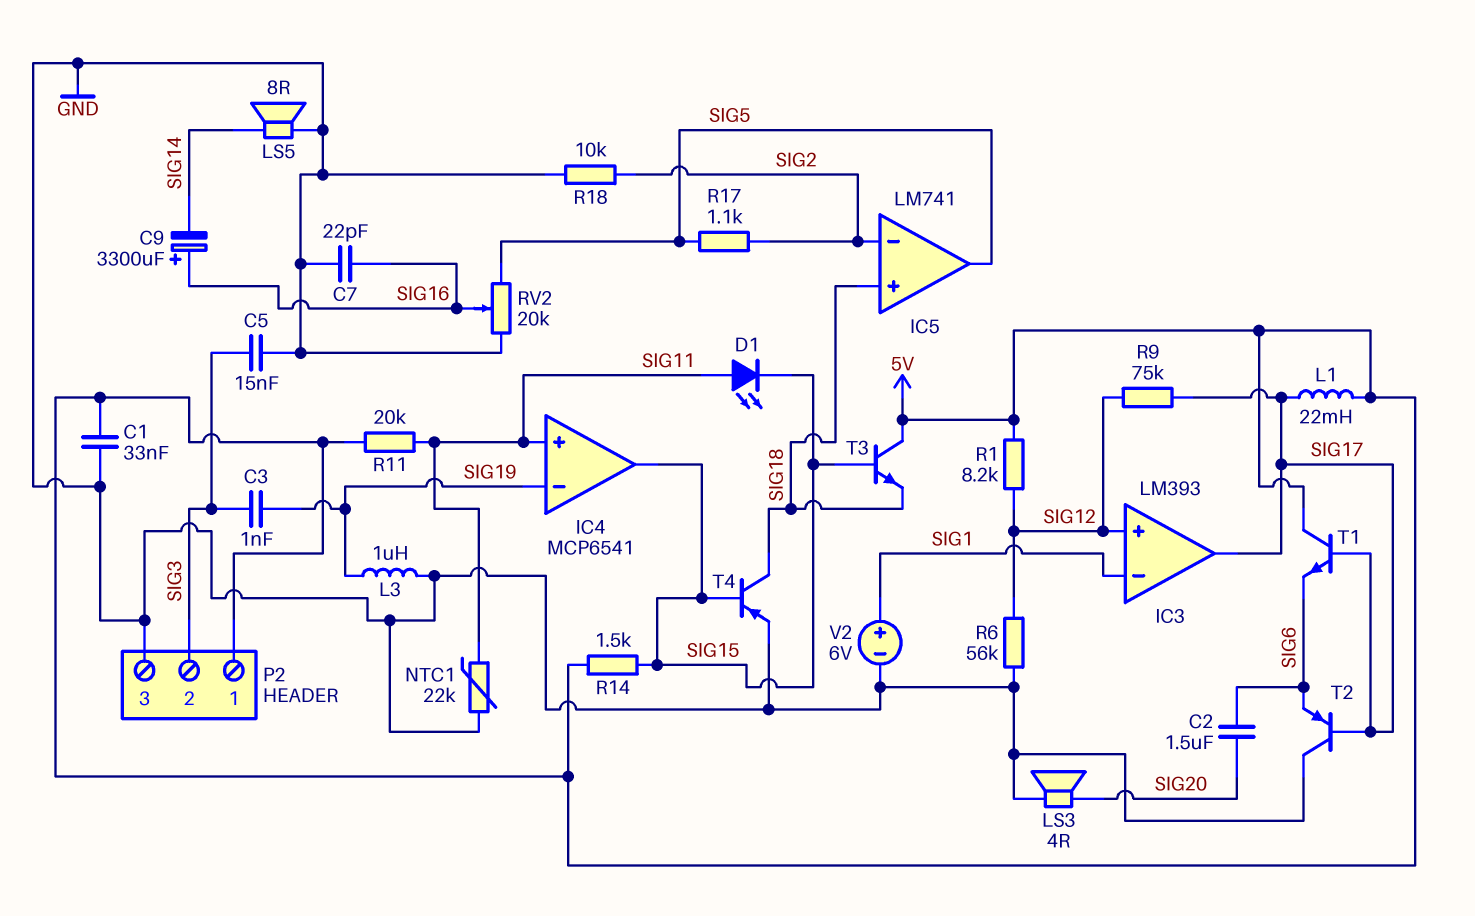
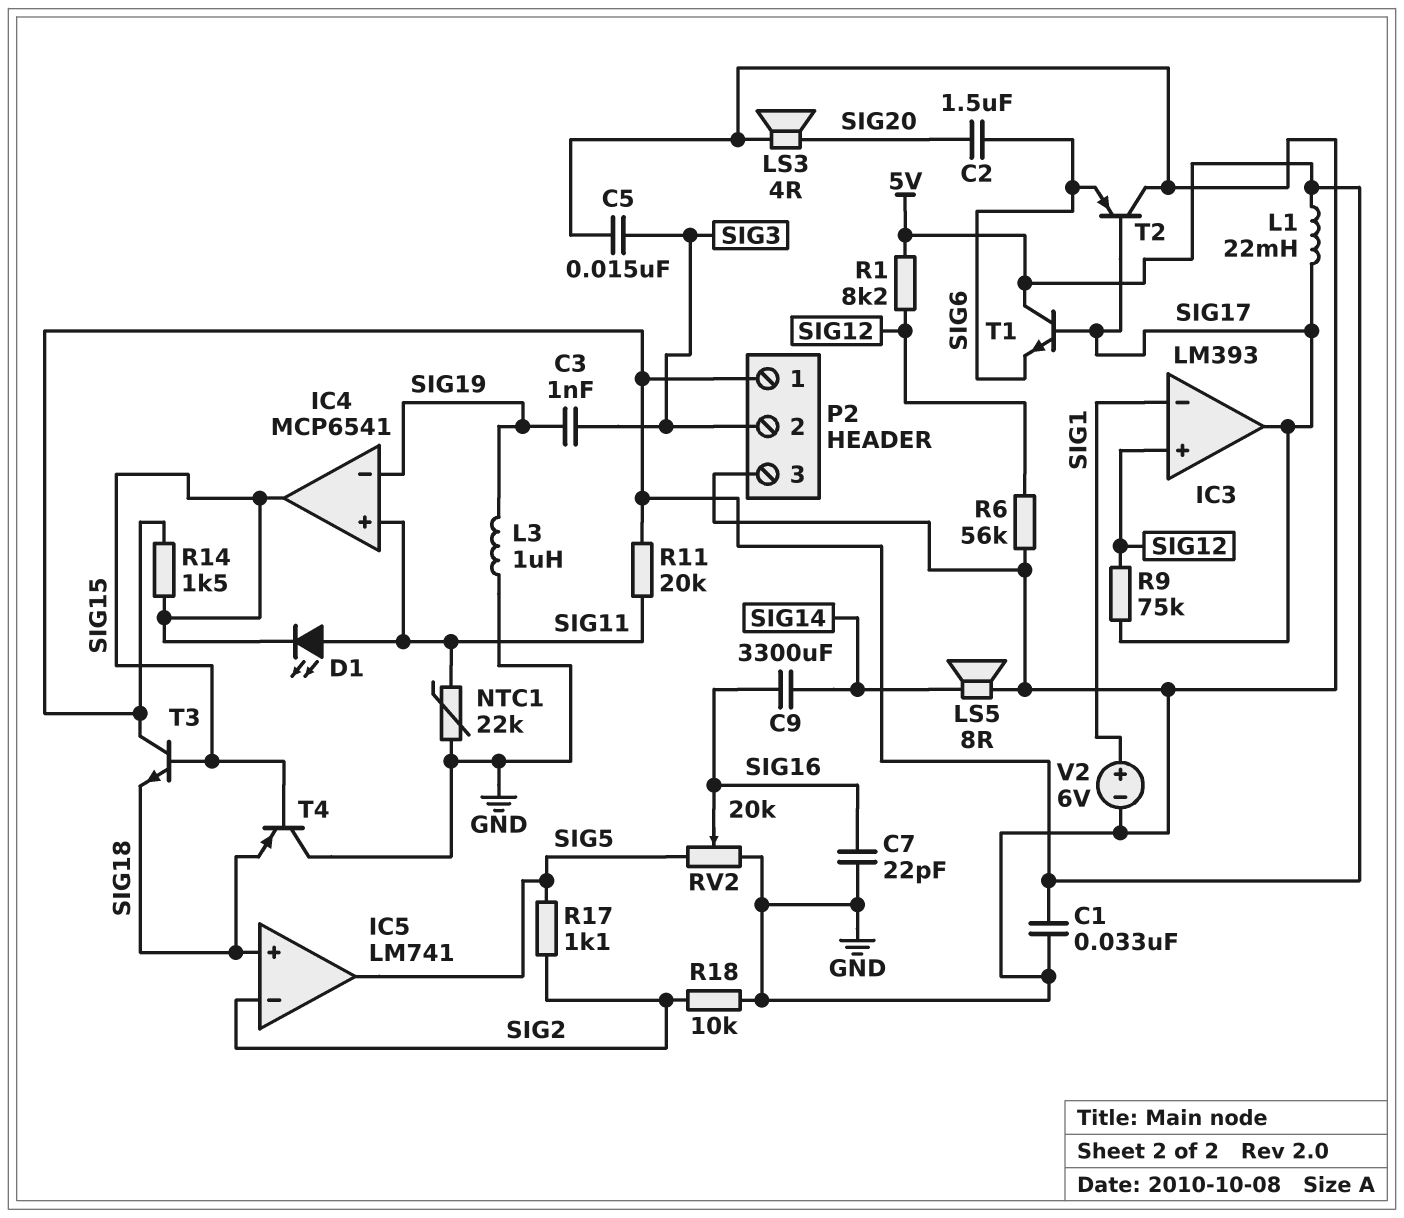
C9: 3300uF (plus SIG16, minus SIG14) -> 3300uF (SIG14, SIG16)
T4: PNP (B SIG15, C SIG18, E GND) -> PNP (B SIG15, C GND, E SIG18)

